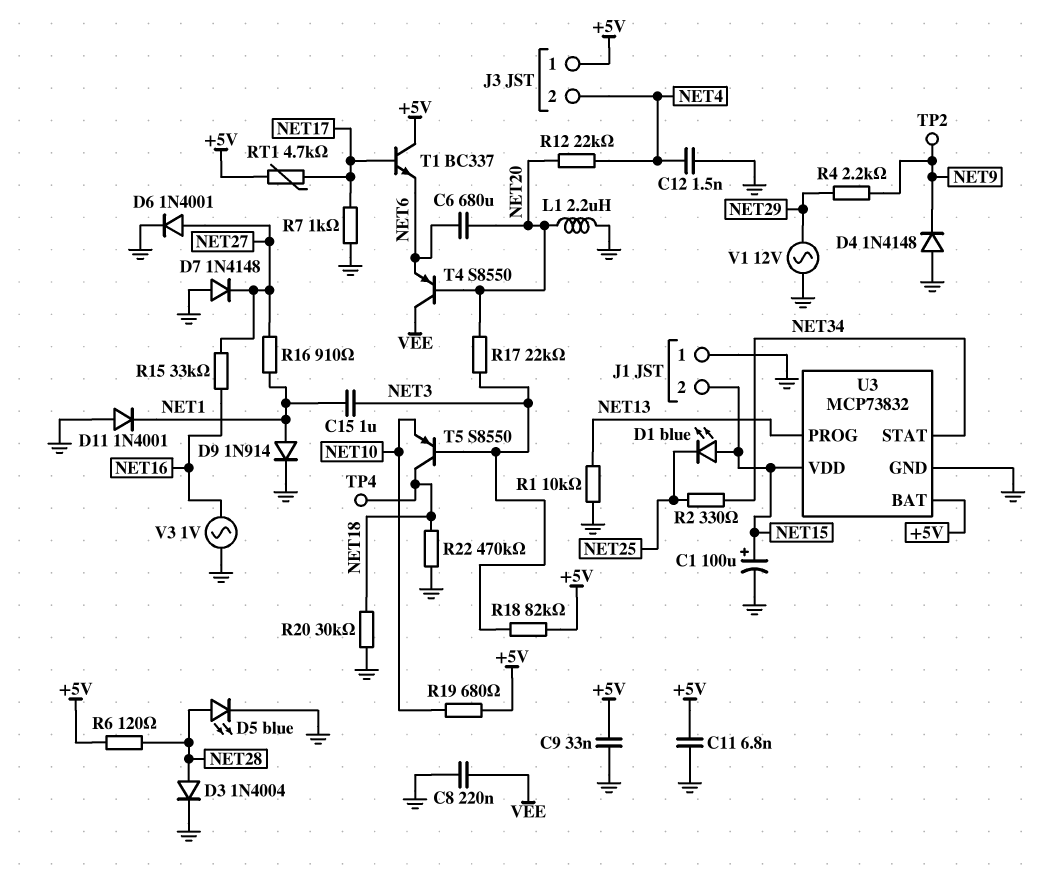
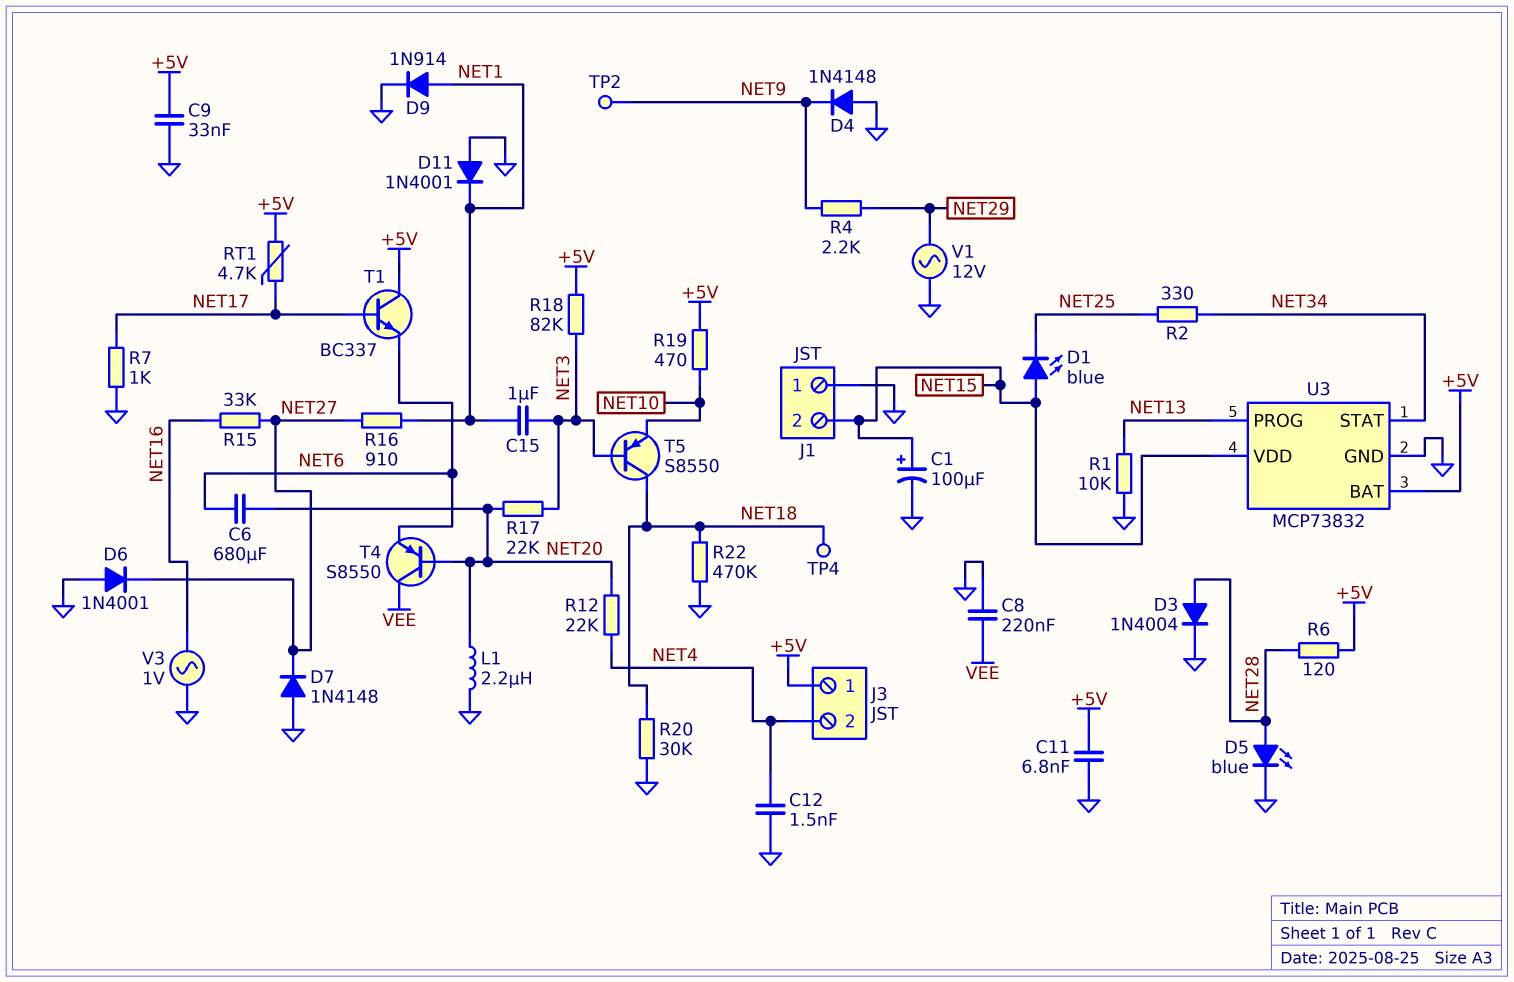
D6: diode 1N4001 (A NET27, K GND) -> diode 1N4001 (A GND, K NET27)
R19: 680 (+5V, NET10) -> 470 (+5V, NET10)

